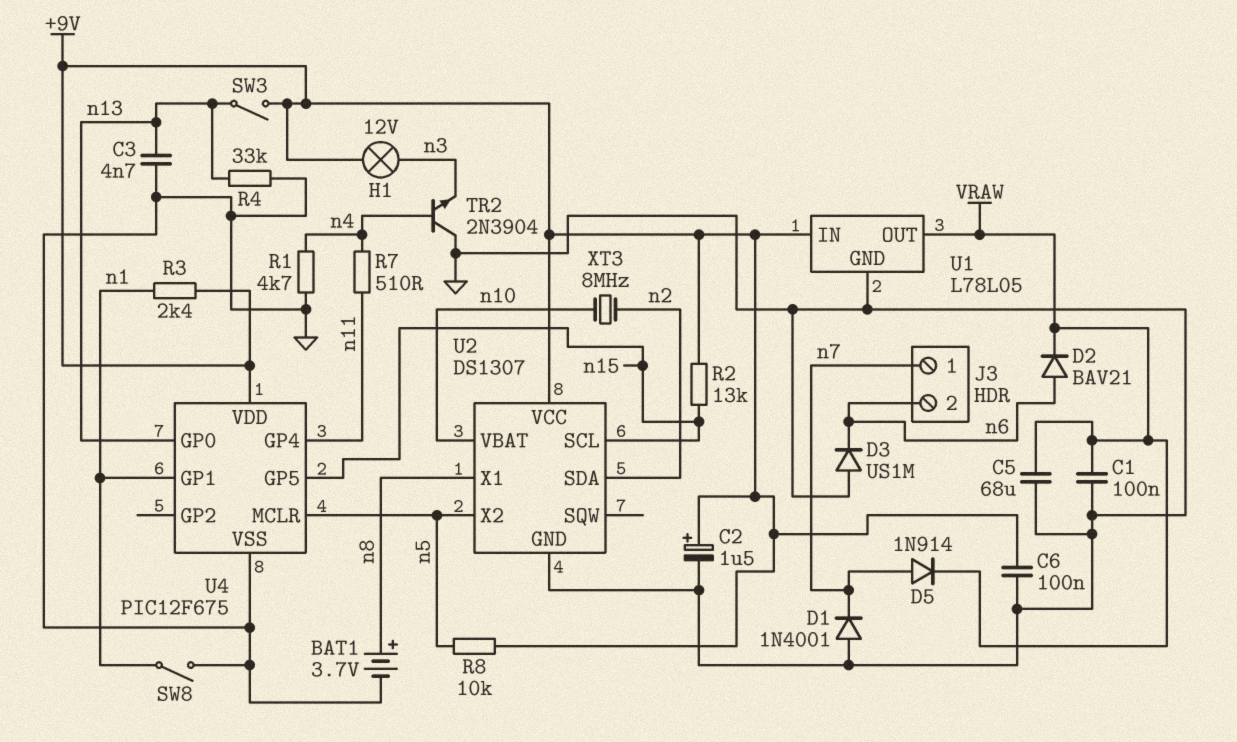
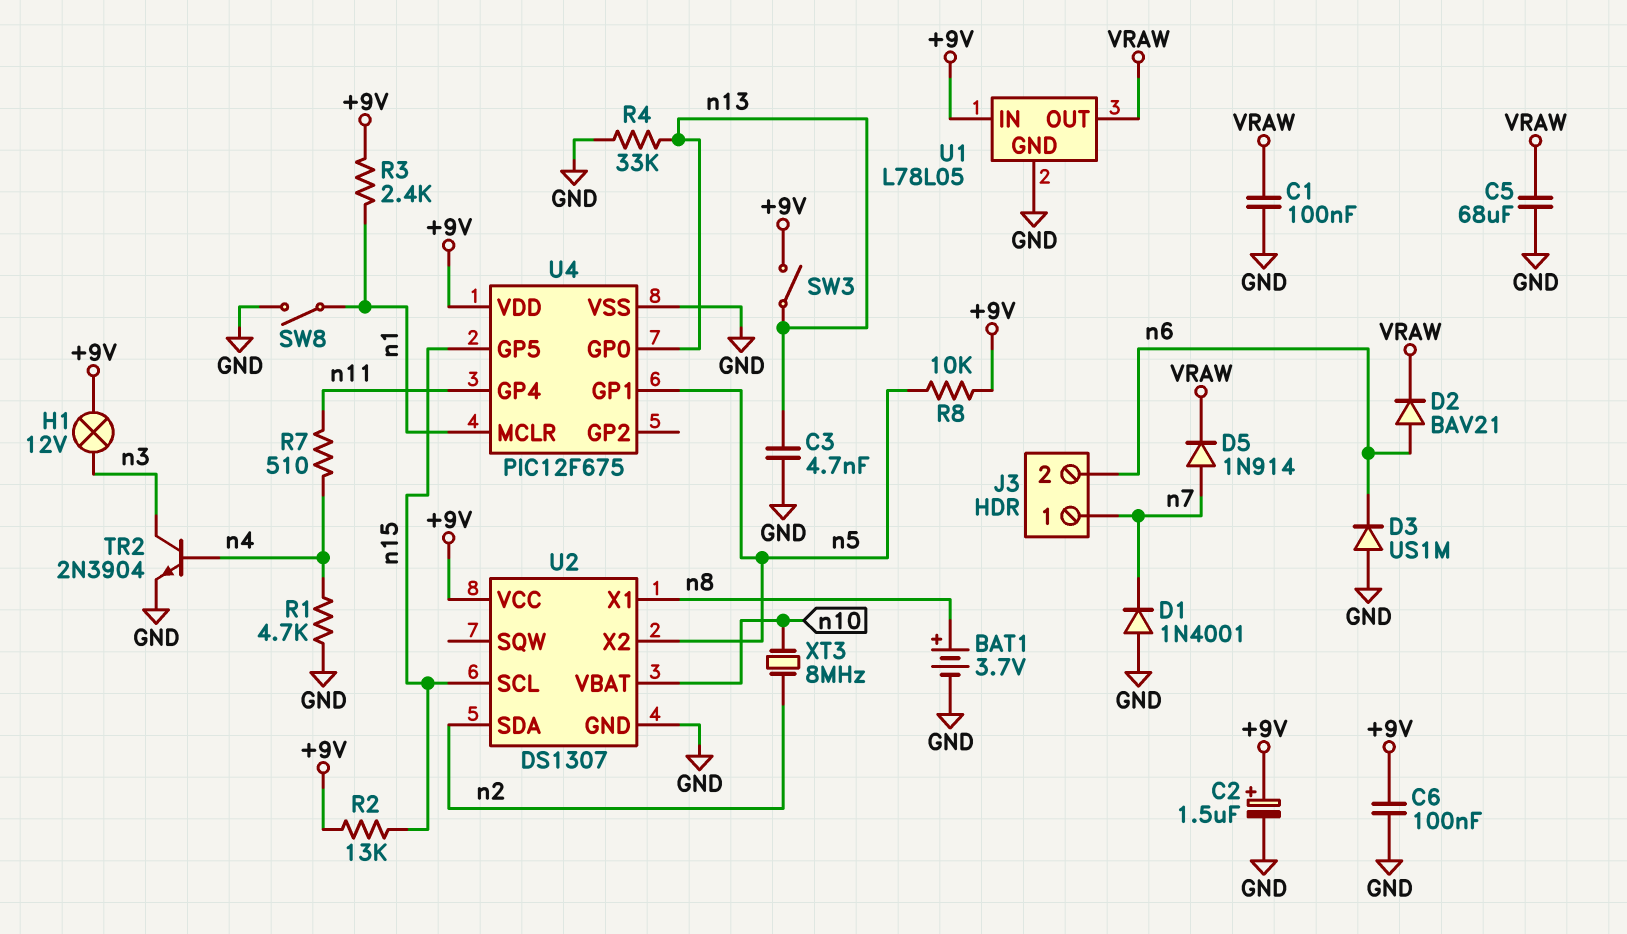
TR2: NPN 2N3904 (B n4, C GND, E n3) -> NPN 2N3904 (B n4, C n3, E GND)
U4 pin GP1: n1 -> n5
U4 pin MCLR: n5 -> n1

